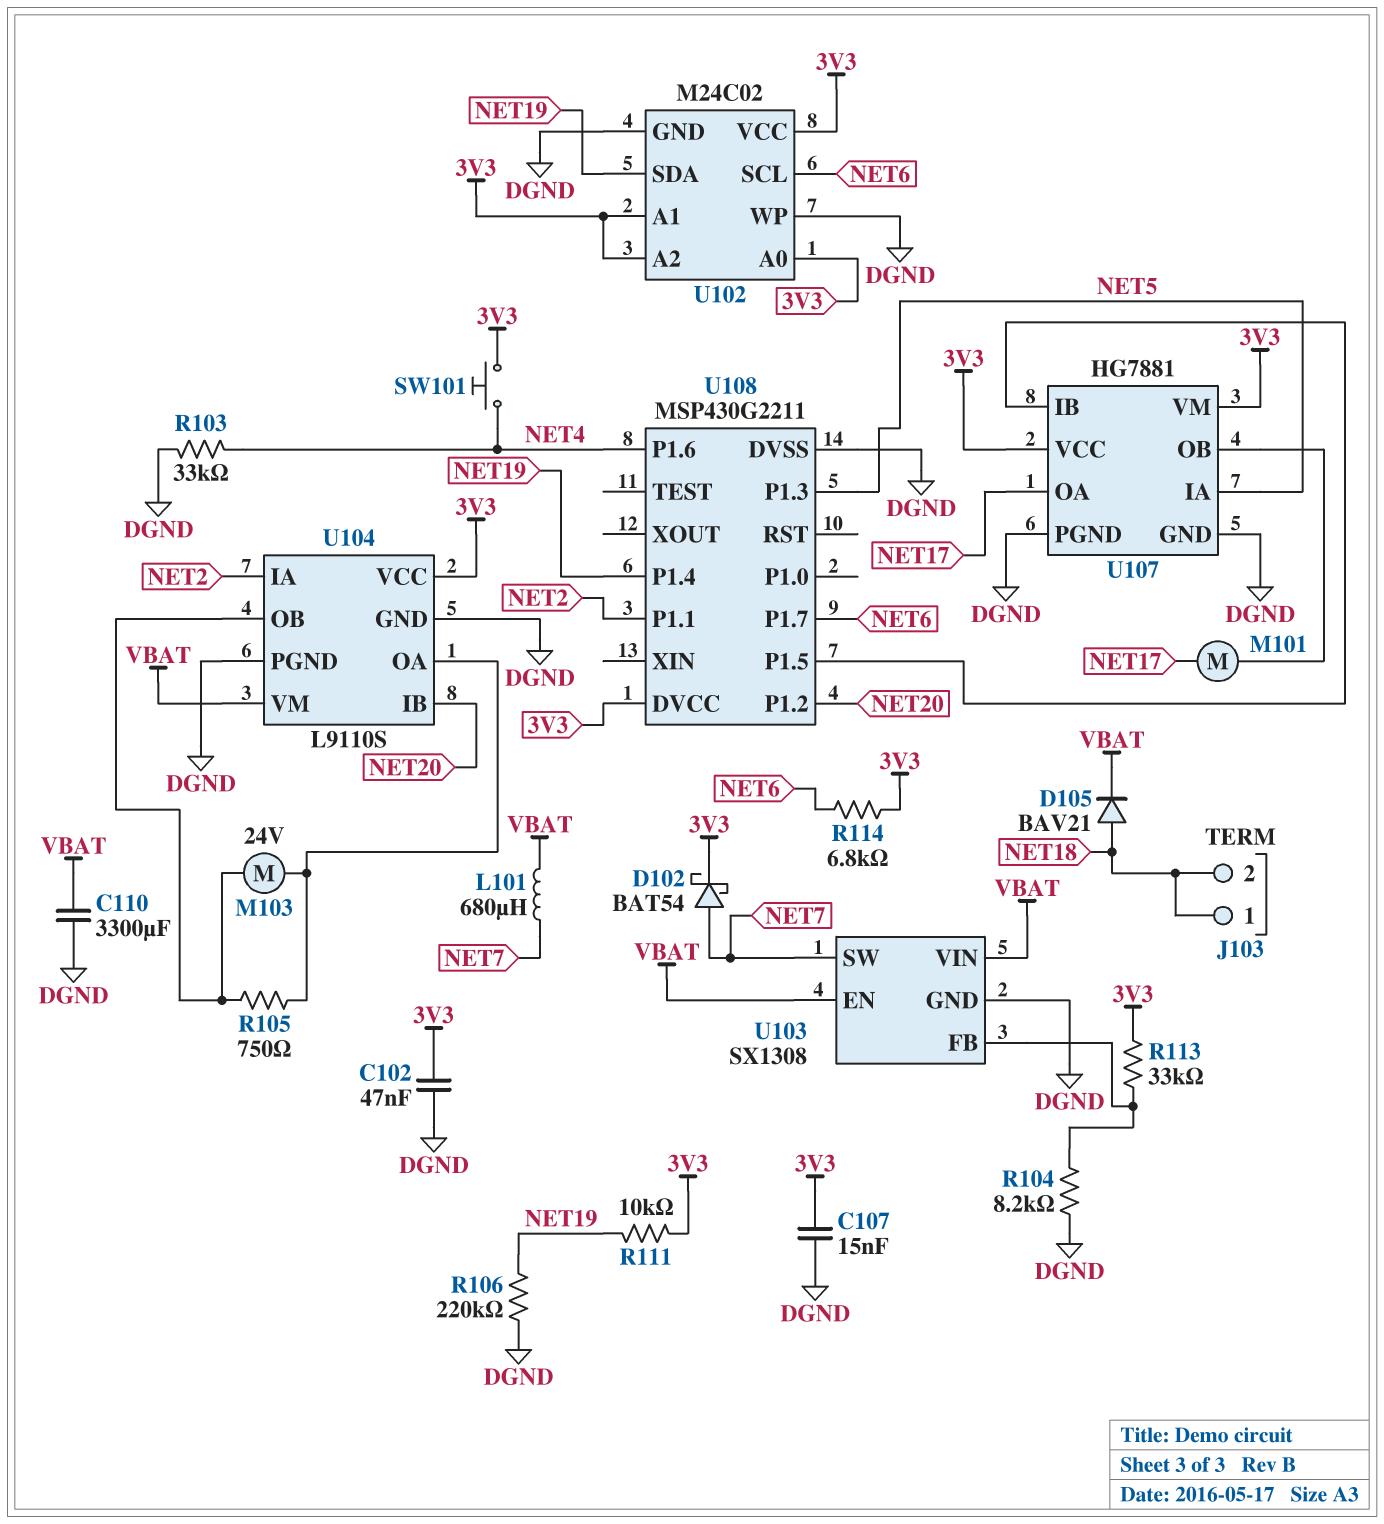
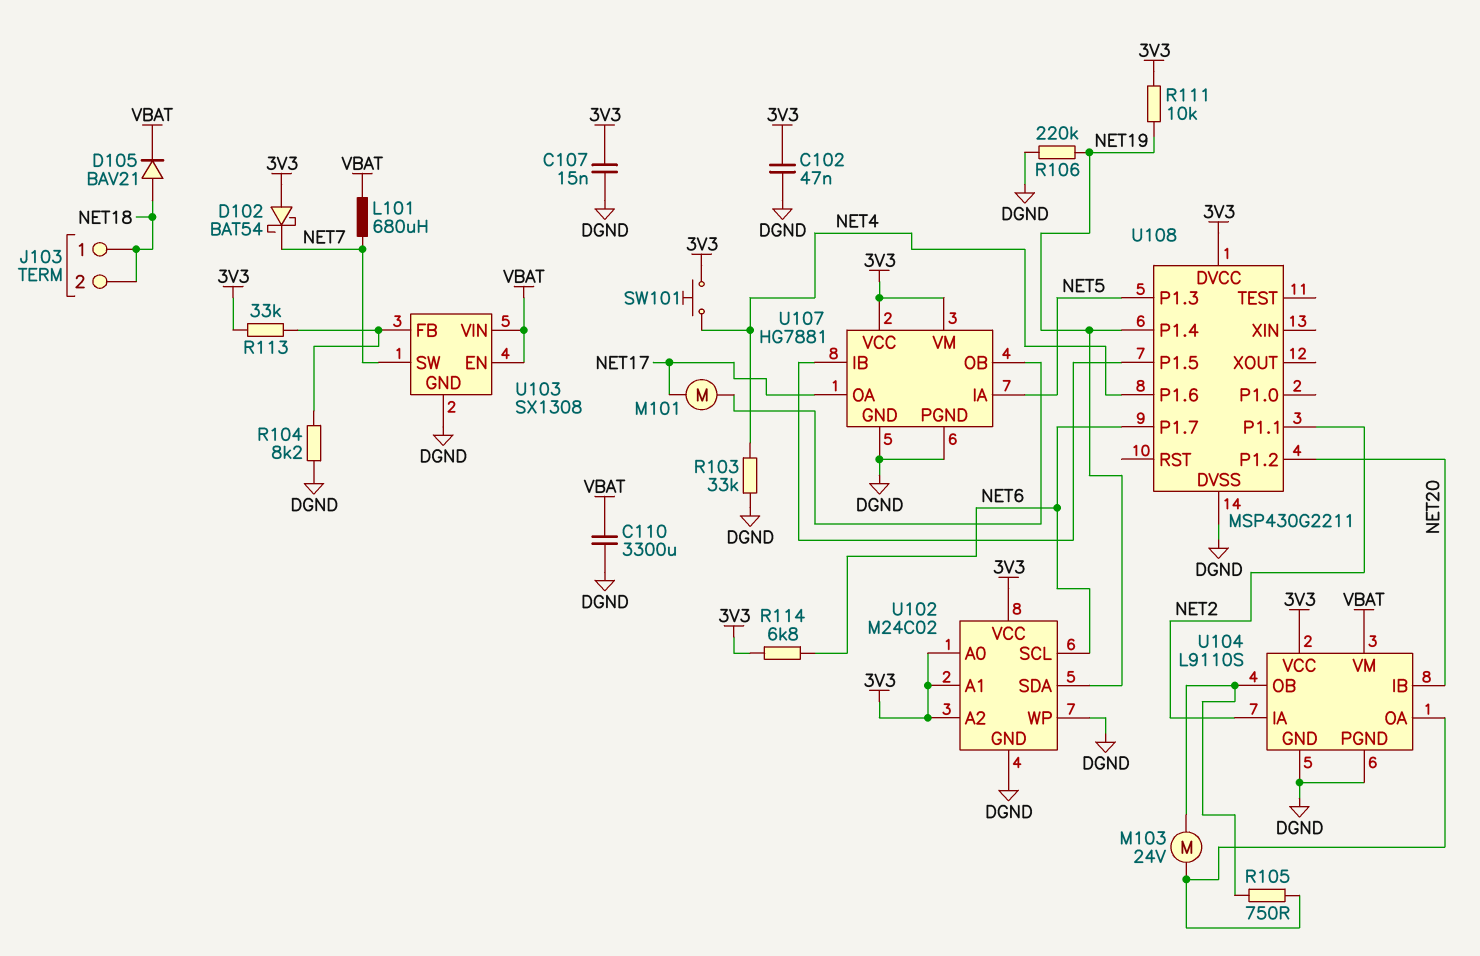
D102: schottky BAT54 (A NET7, K 3V3) -> schottky BAT54 (A 3V3, K NET7)

